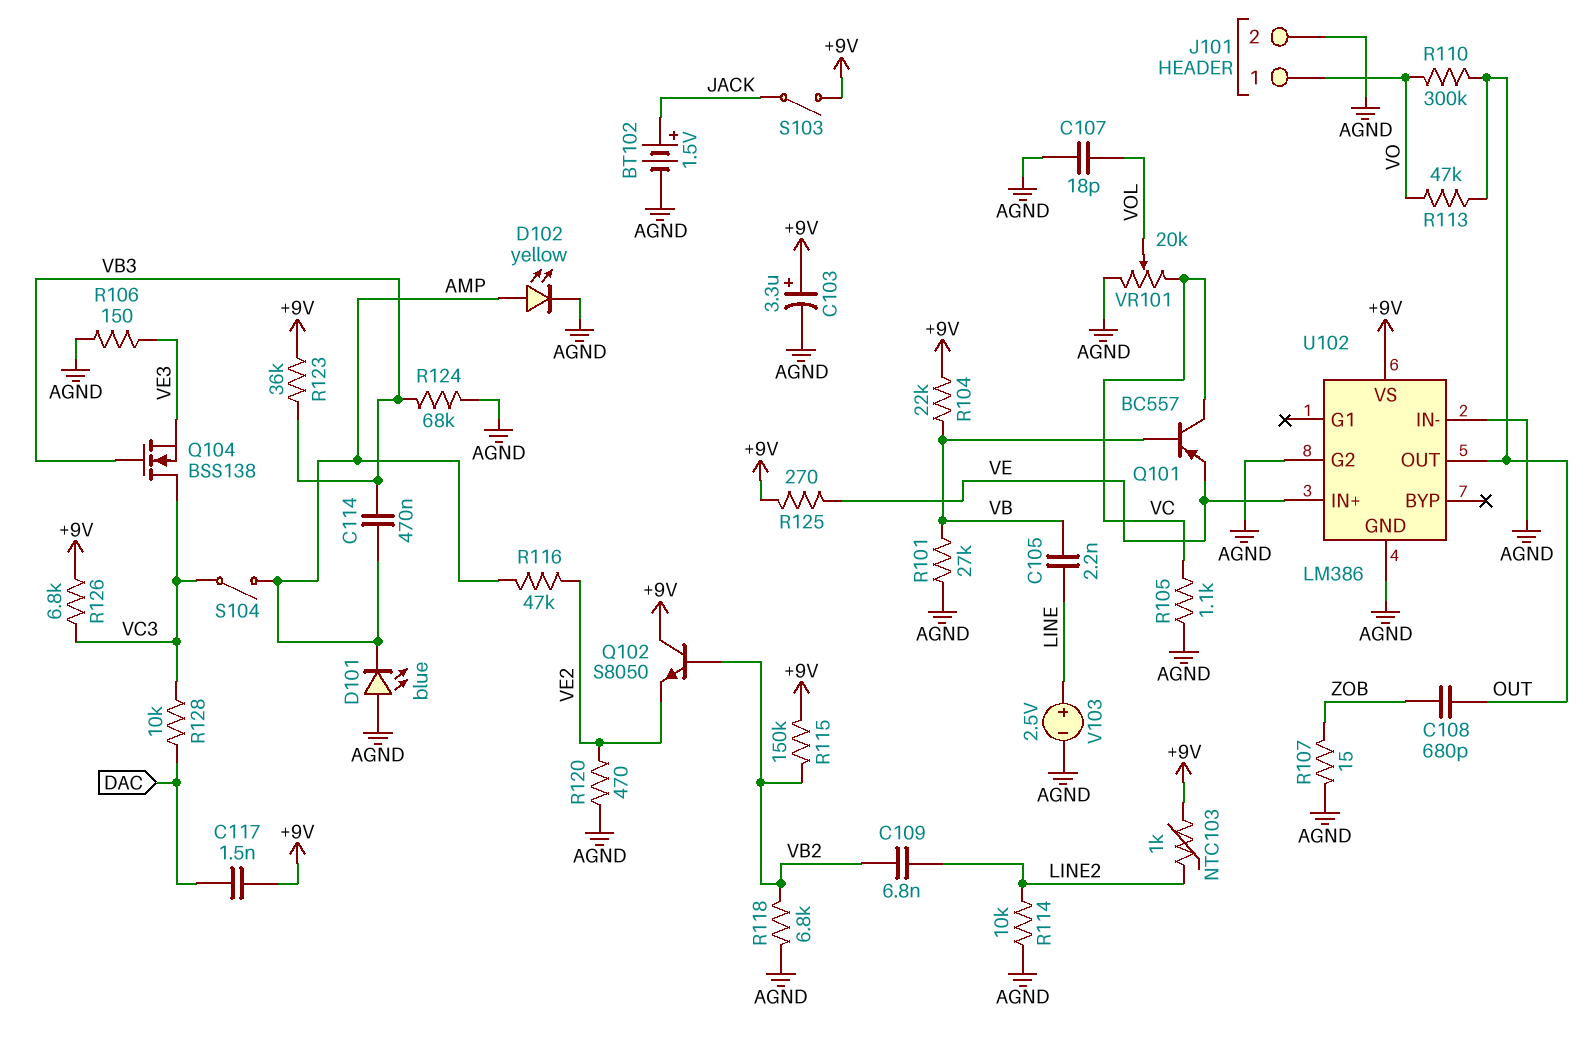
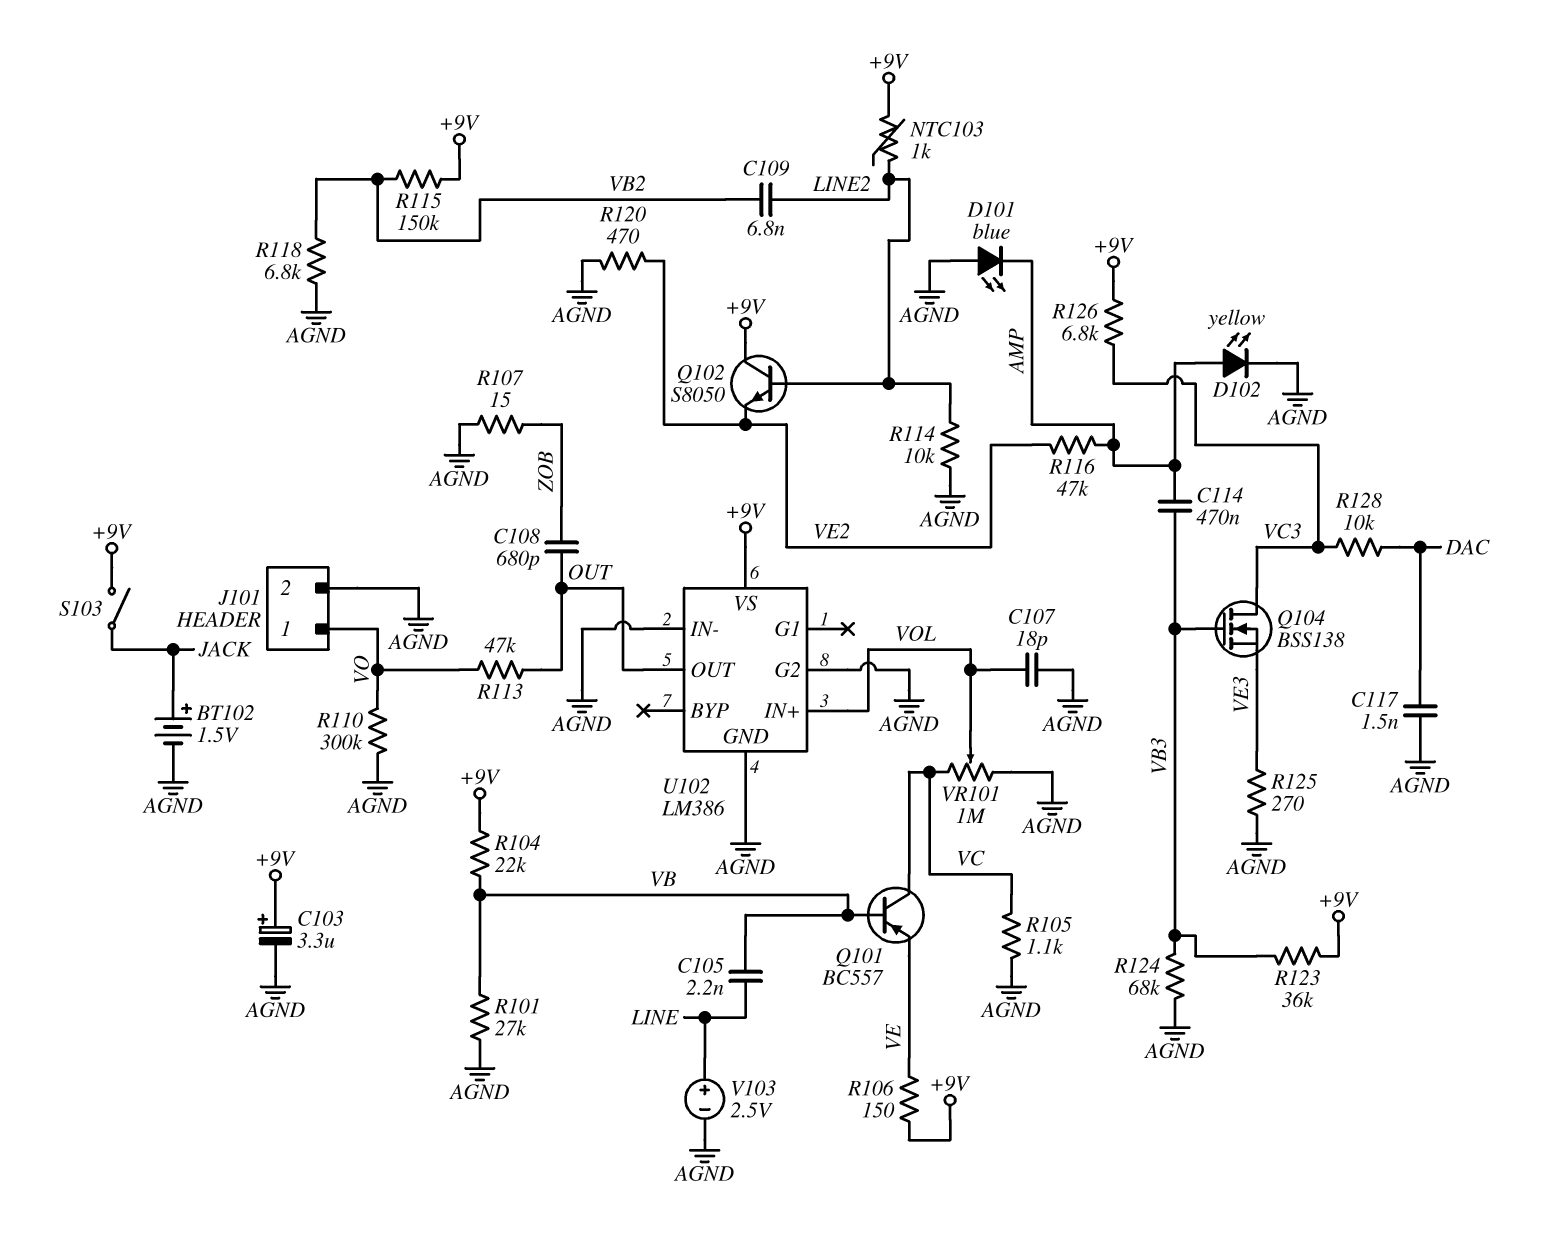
C117: 1.5nF (+9V, DAC) -> 1.5nF (AGND, DAC)
Q102: NPN S8050 (B VB2, C +9V, E VE2) -> NPN S8050 (B LINE2, C +9V, E VE2)
R106: 150 (AGND, VE3) -> 150 (+9V, VE)
R110: 300k (OUT, VO) -> 300k (AGND, VO)
R125: 270 (+9V, VE) -> 270 (AGND, VE3)
S104: switch (AMP, VC3) -> none
U102 pin IN+: VE -> VOL
VR101: 20k (AGND, VC, wiper VOL) -> 1M (AGND, VC, wiper VOL)

